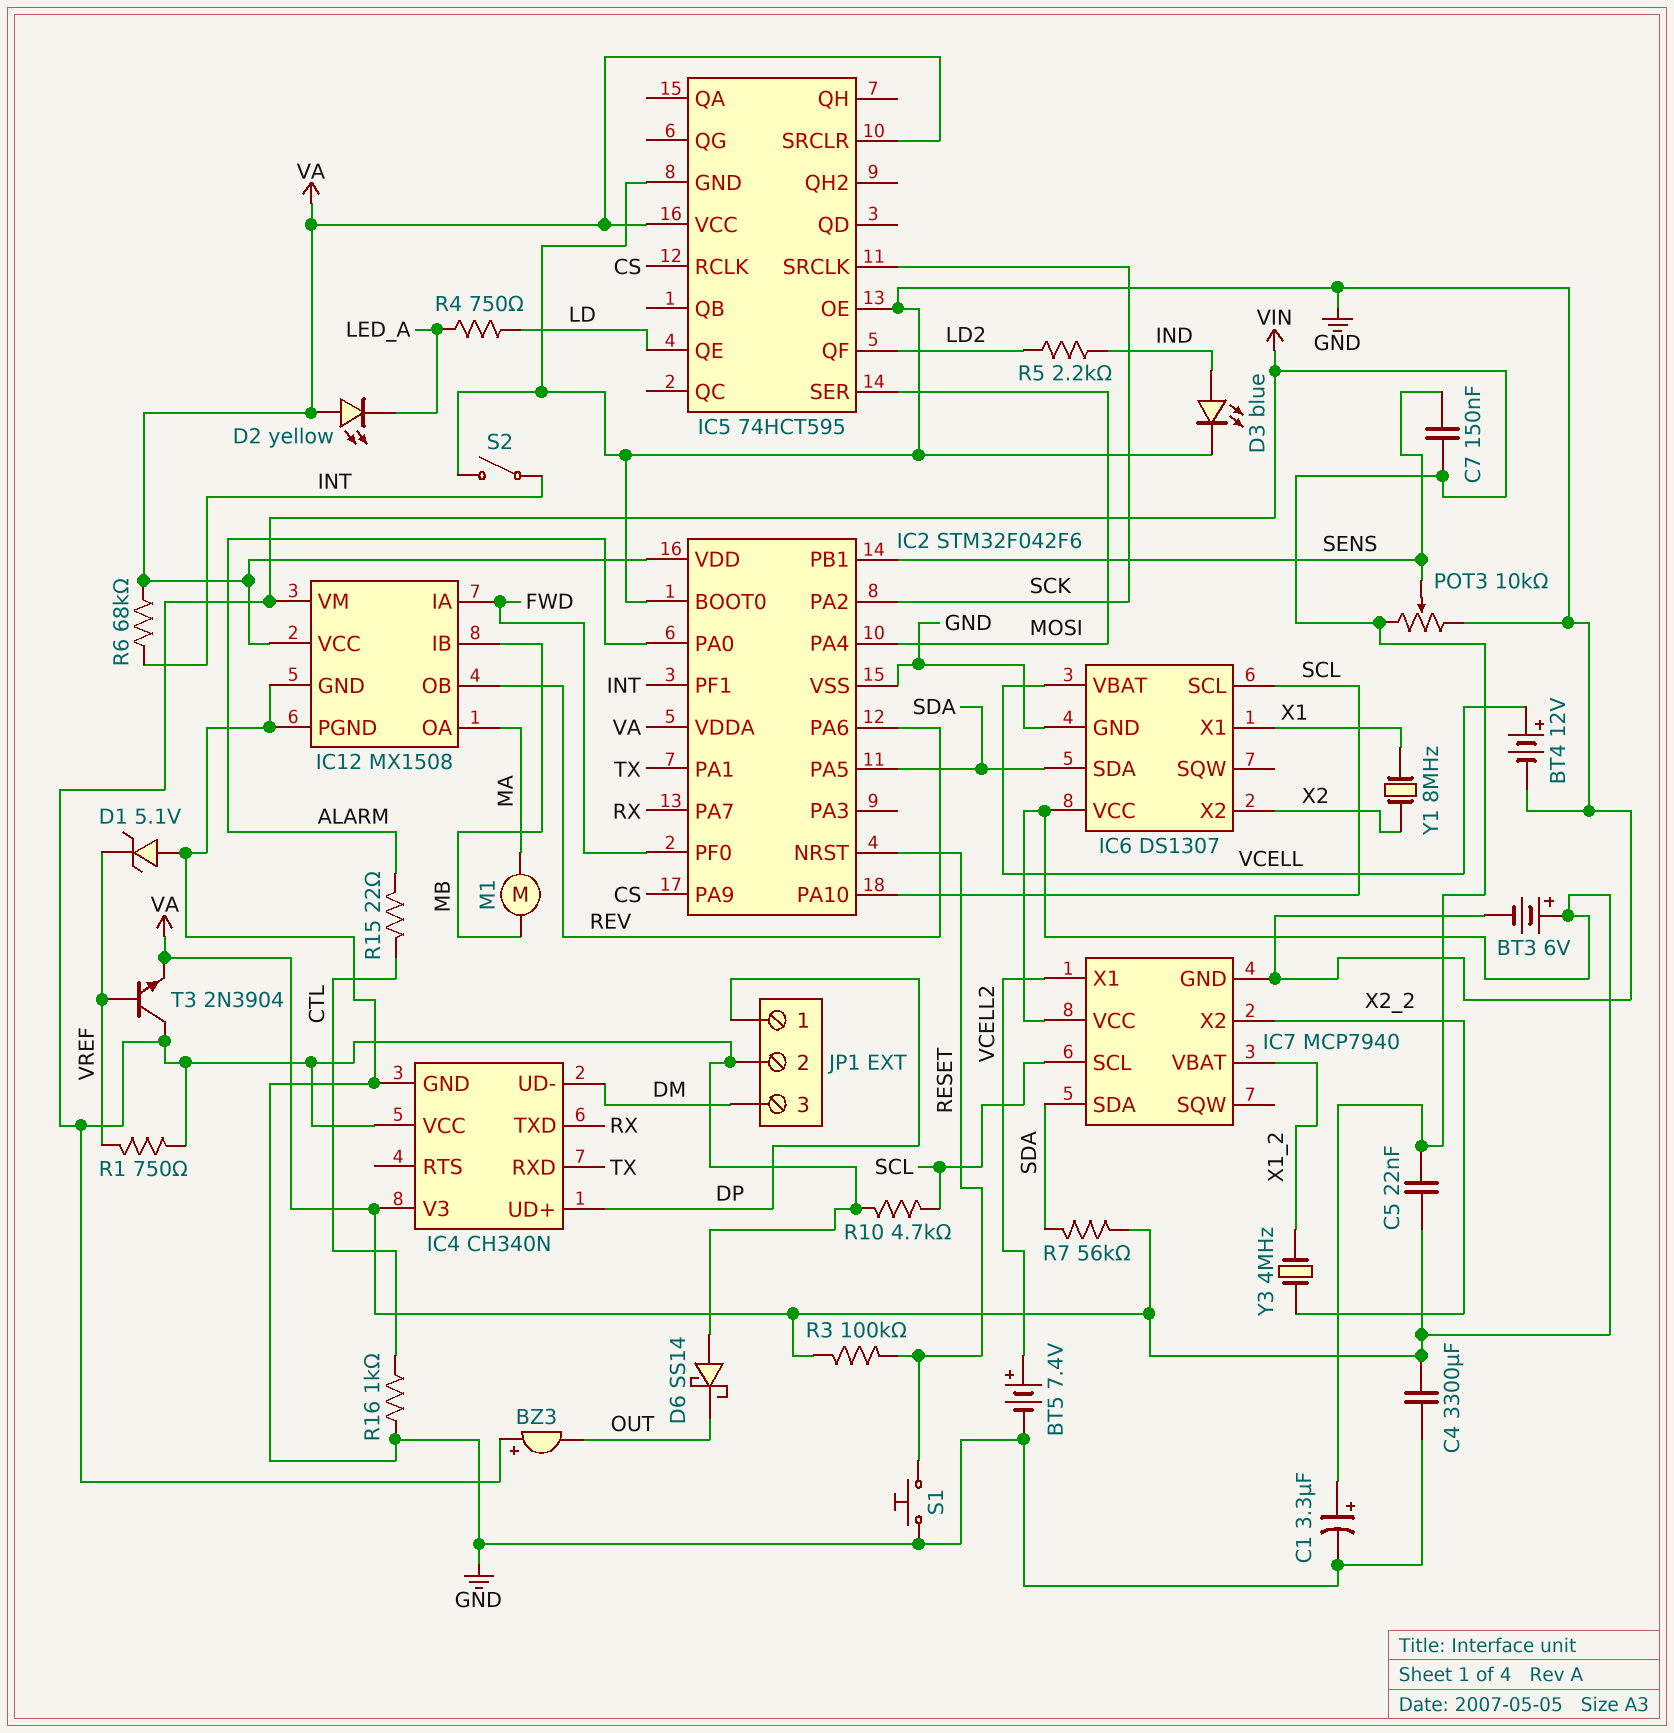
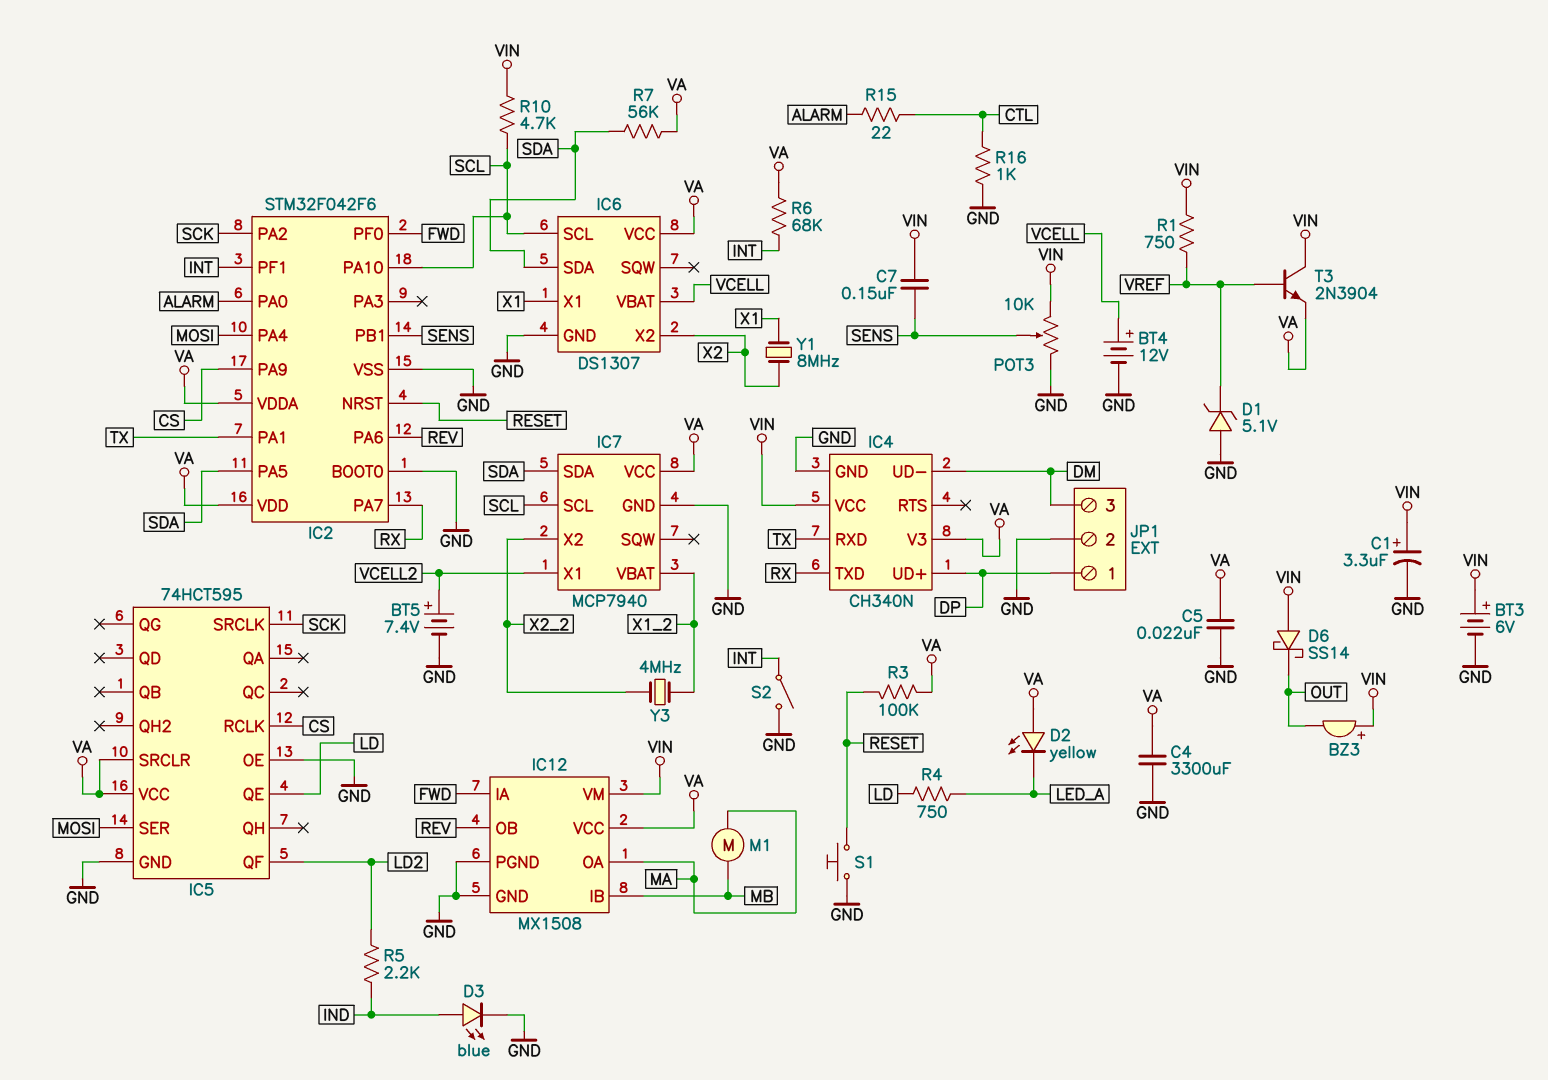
BT3: 6V (plus VA, minus GND) -> 6V (plus VIN, minus GND)
C5: 22nF (VA, VIN) -> 22nF (GND, VA)
JP1 pin 2: VIN -> GND

